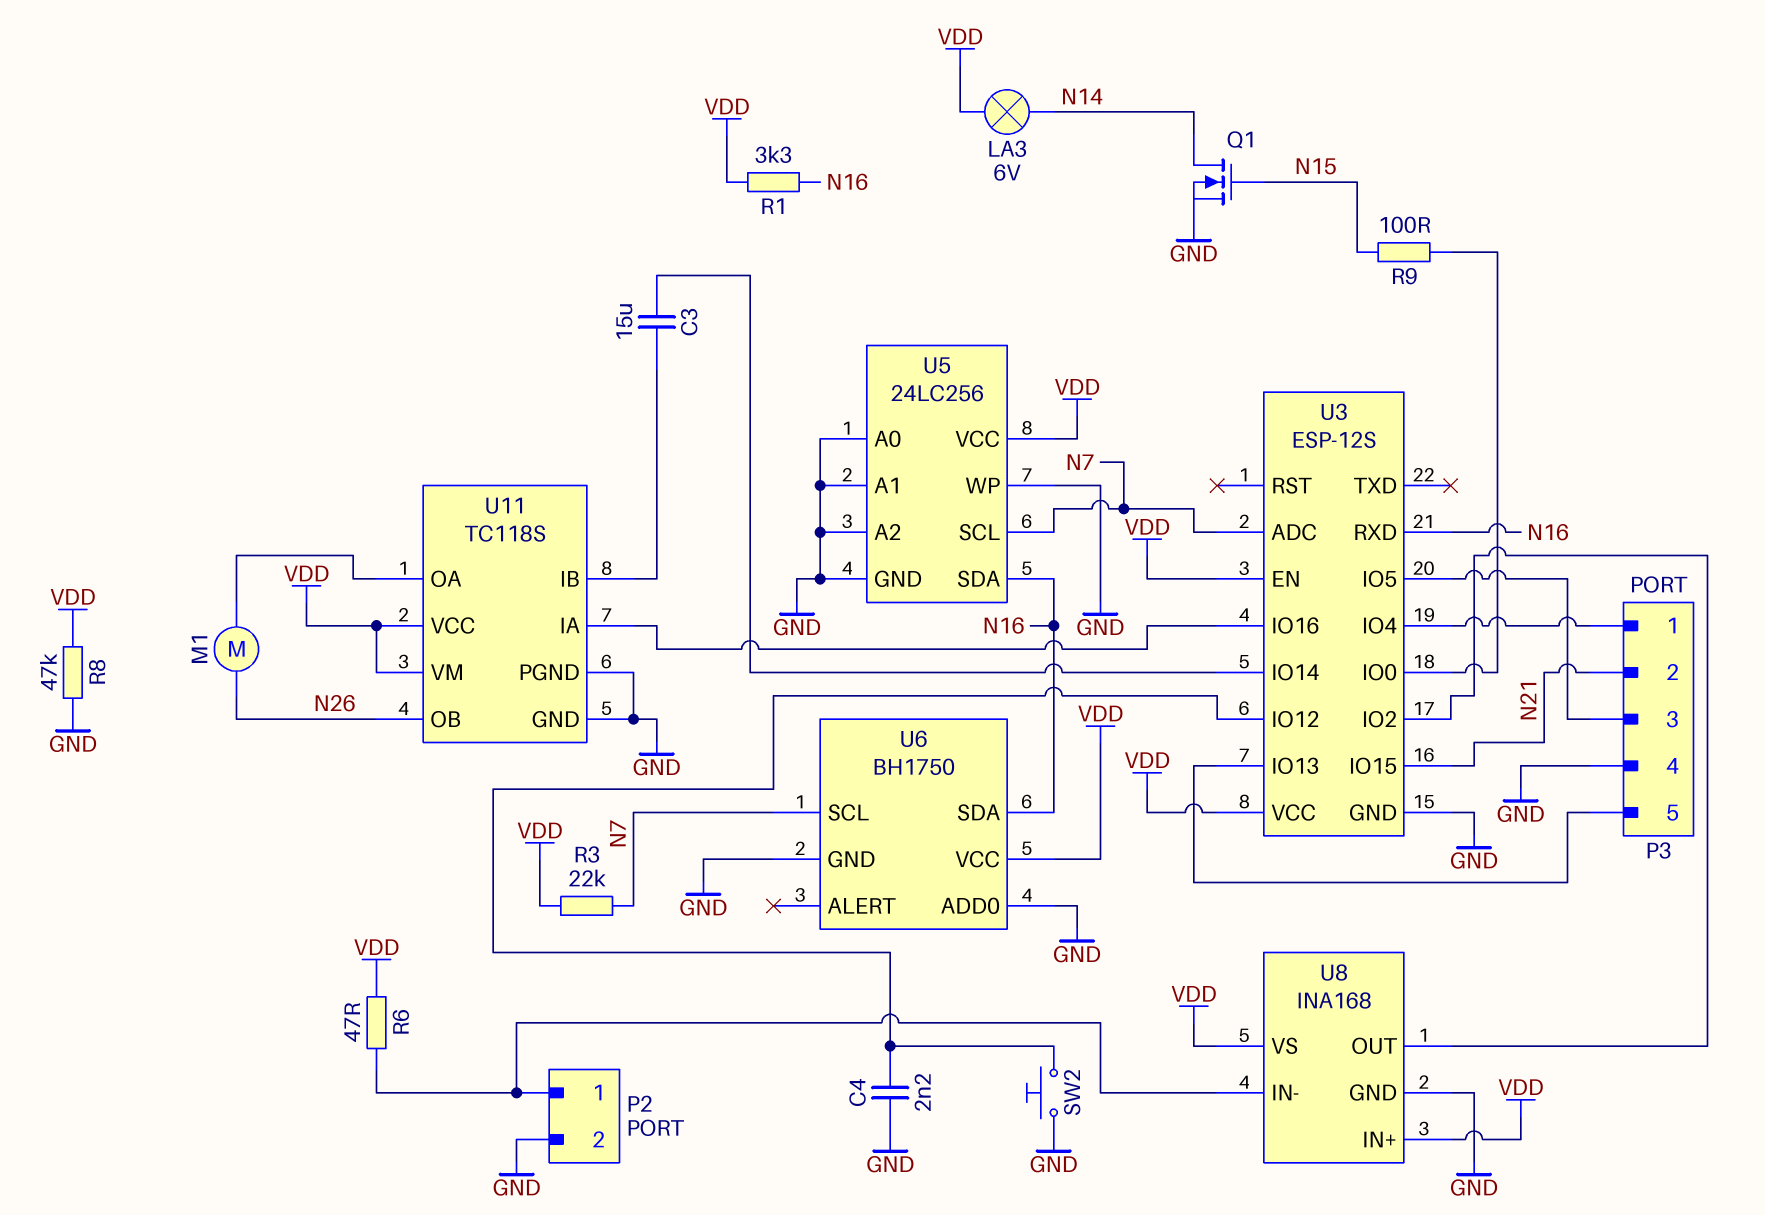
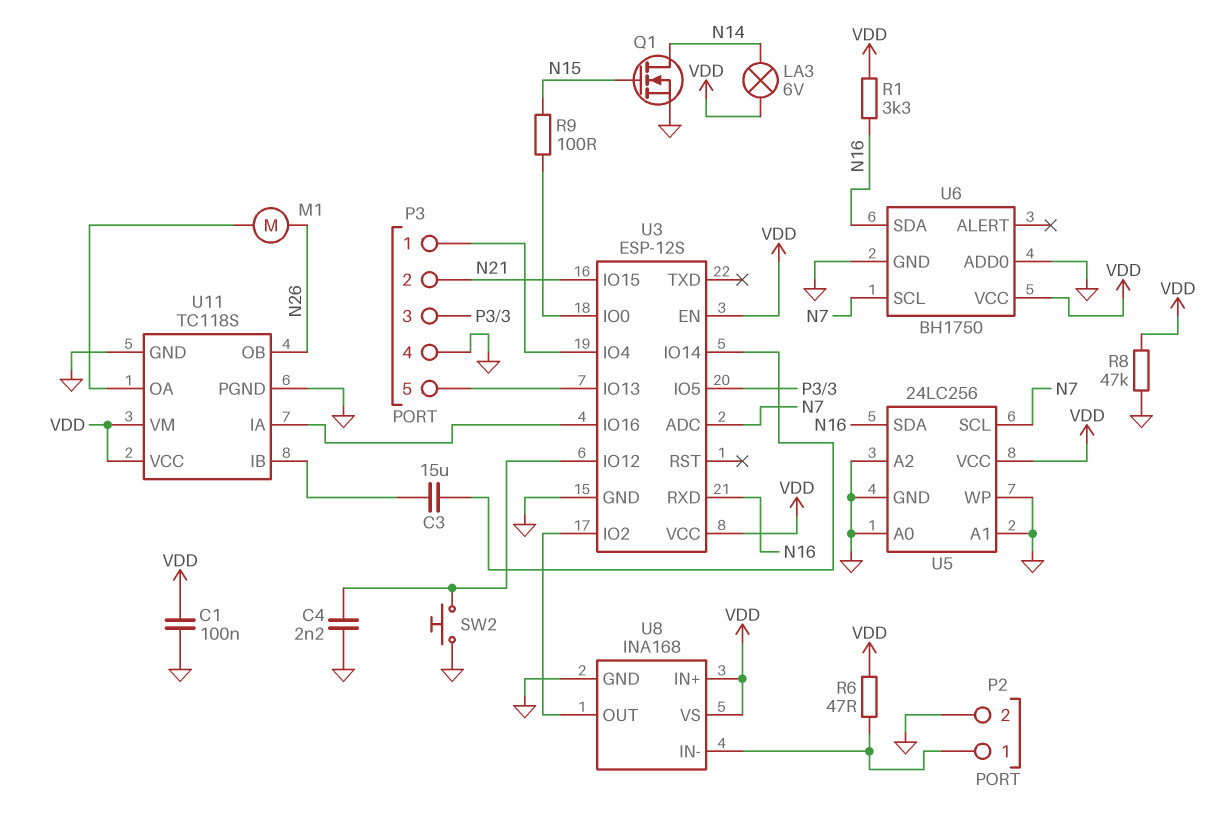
C1: none -> 100nF (GND, VDD)
R3: 22k (N7, VDD) -> none

